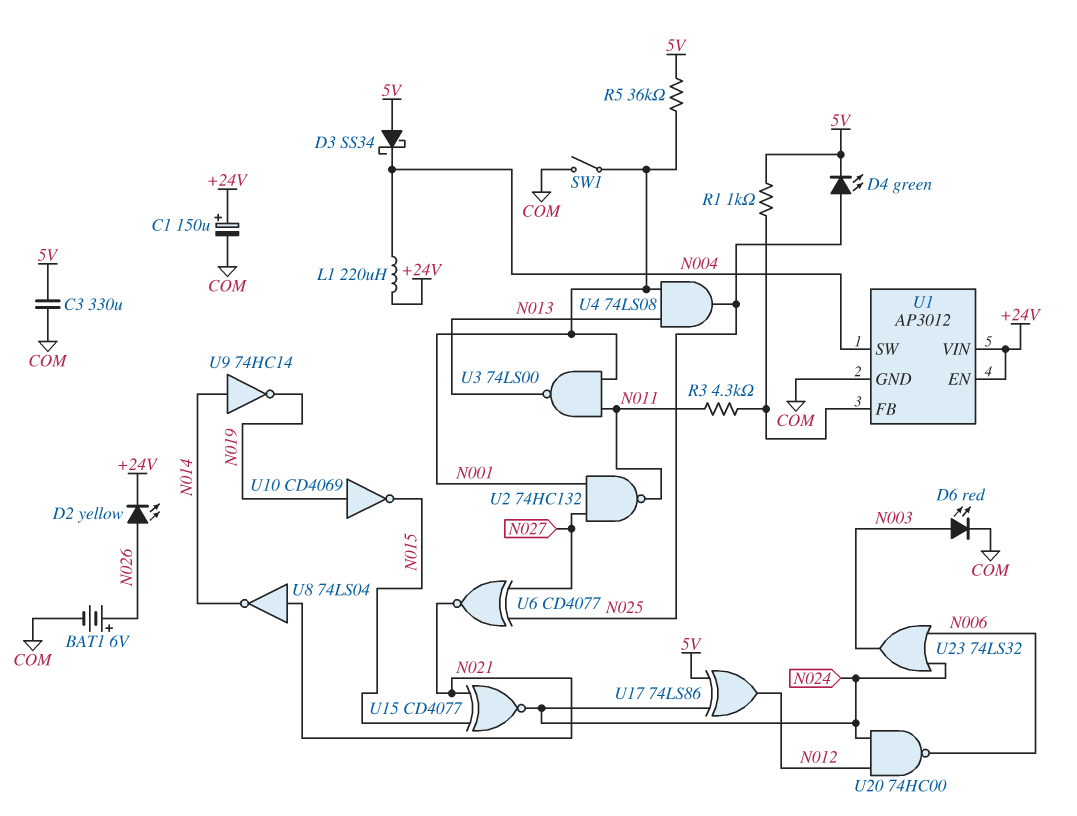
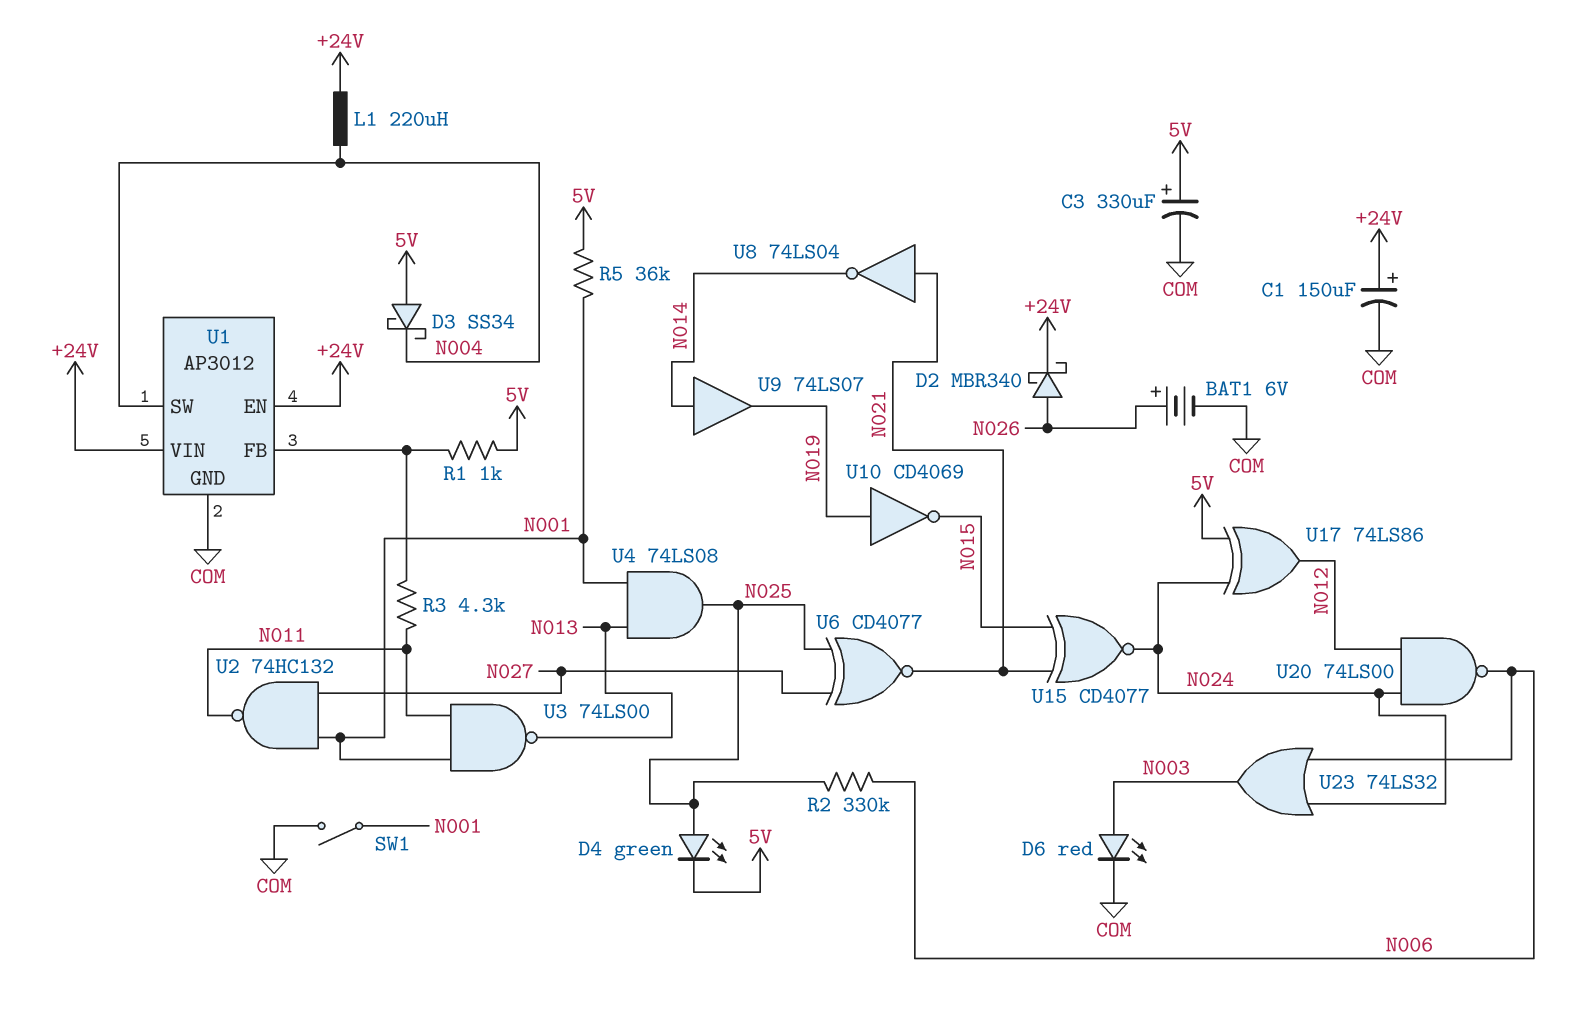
C3: 330uF (5V, COM) -> 330uF (plus 5V, minus COM)
D2: LED yellow (A N026, K +24V) -> schottky MBR340 (A N026, K +24V)
R2: none -> 330k (N006, N025)
U9: NOT 74HC14 (in N014, out N019) -> buffer 74LS07 (in N014, out N019)
U20: NAND 74HC00 (in N012, in N024, out N006) -> NAND 74LS00 (in N012, in N024, out N006)

